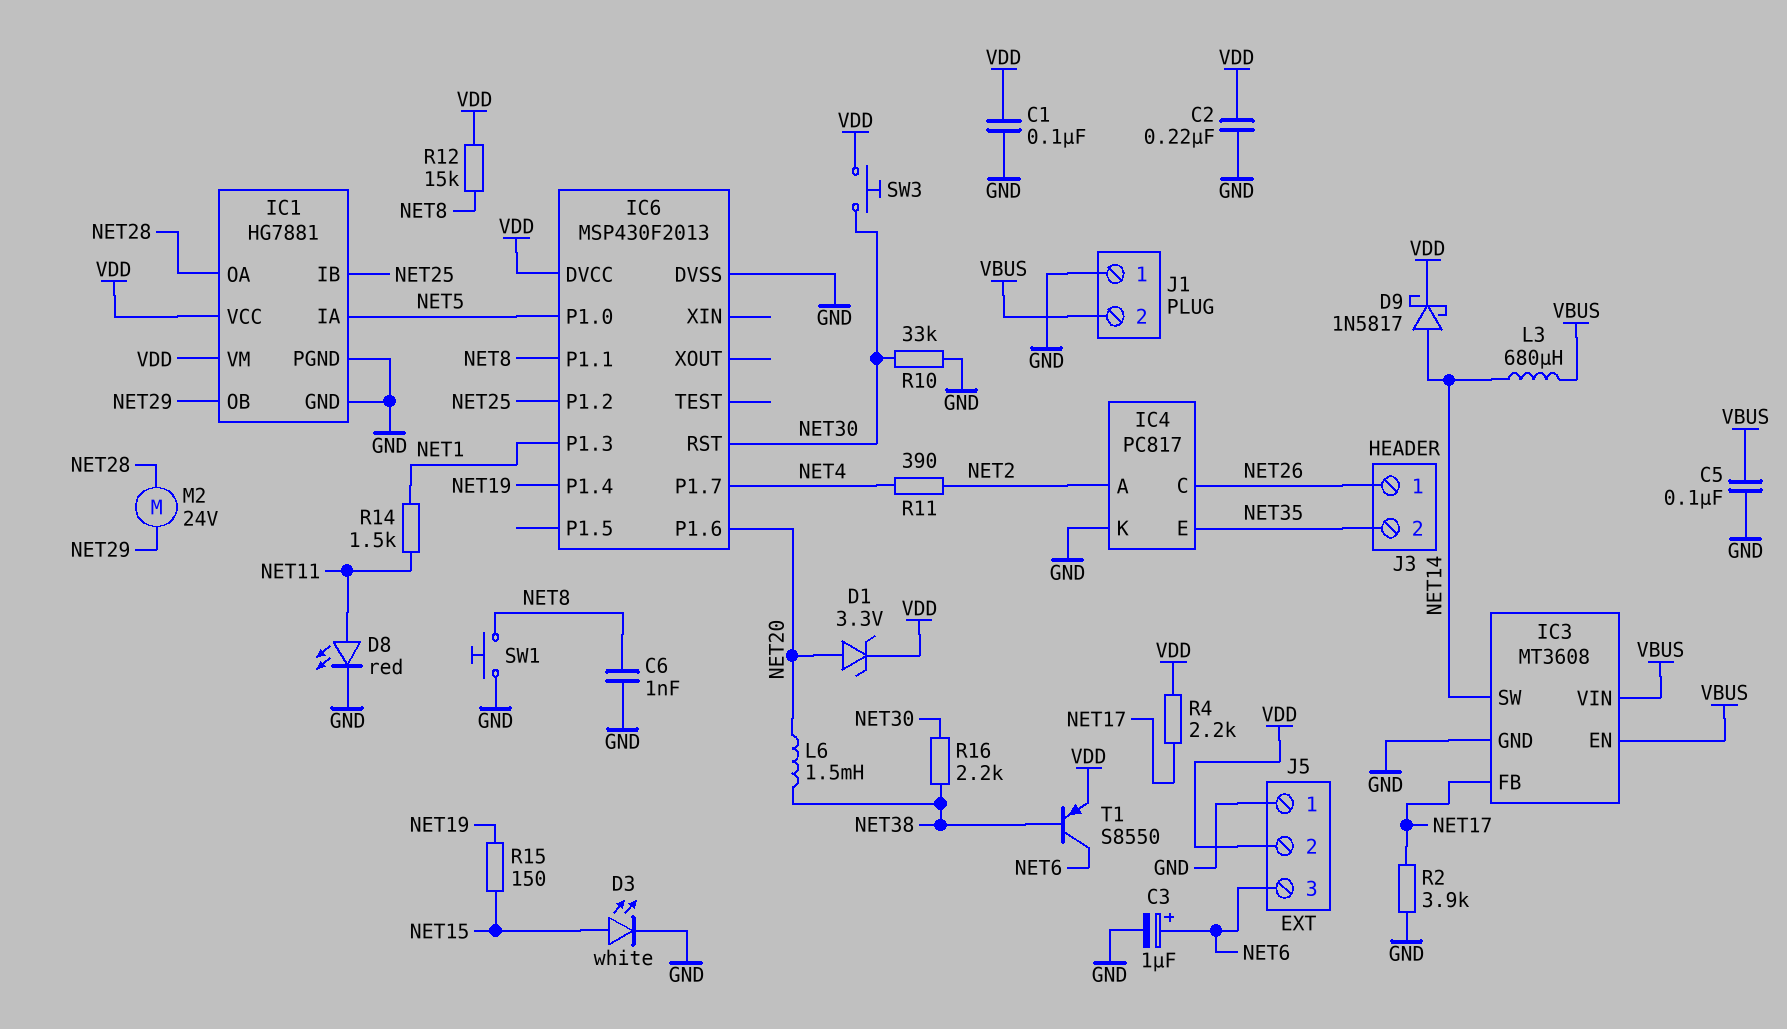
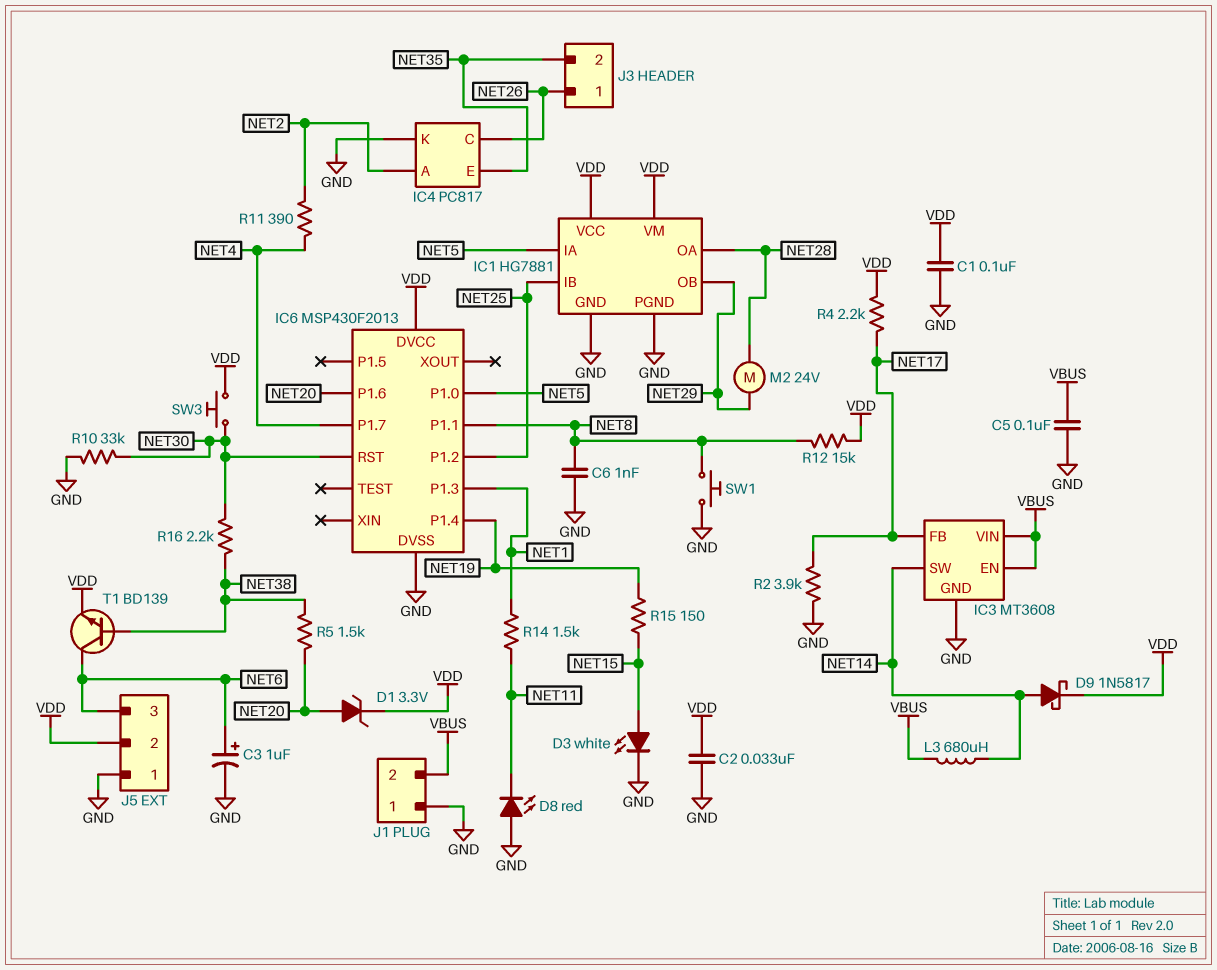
C2: 220nF (GND, VDD) -> 33nF (GND, VDD)
D8: LED red (A NET11, K GND) -> LED red (A GND, K NET11)
L6: 1.5mH (NET20, NET38) -> none
R5: none -> 1.5k (NET20, NET38)
T1: PNP S8550 (B NET38, C NET6, E VDD) -> NPN BD139 (B NET38, C NET6, E VDD)

